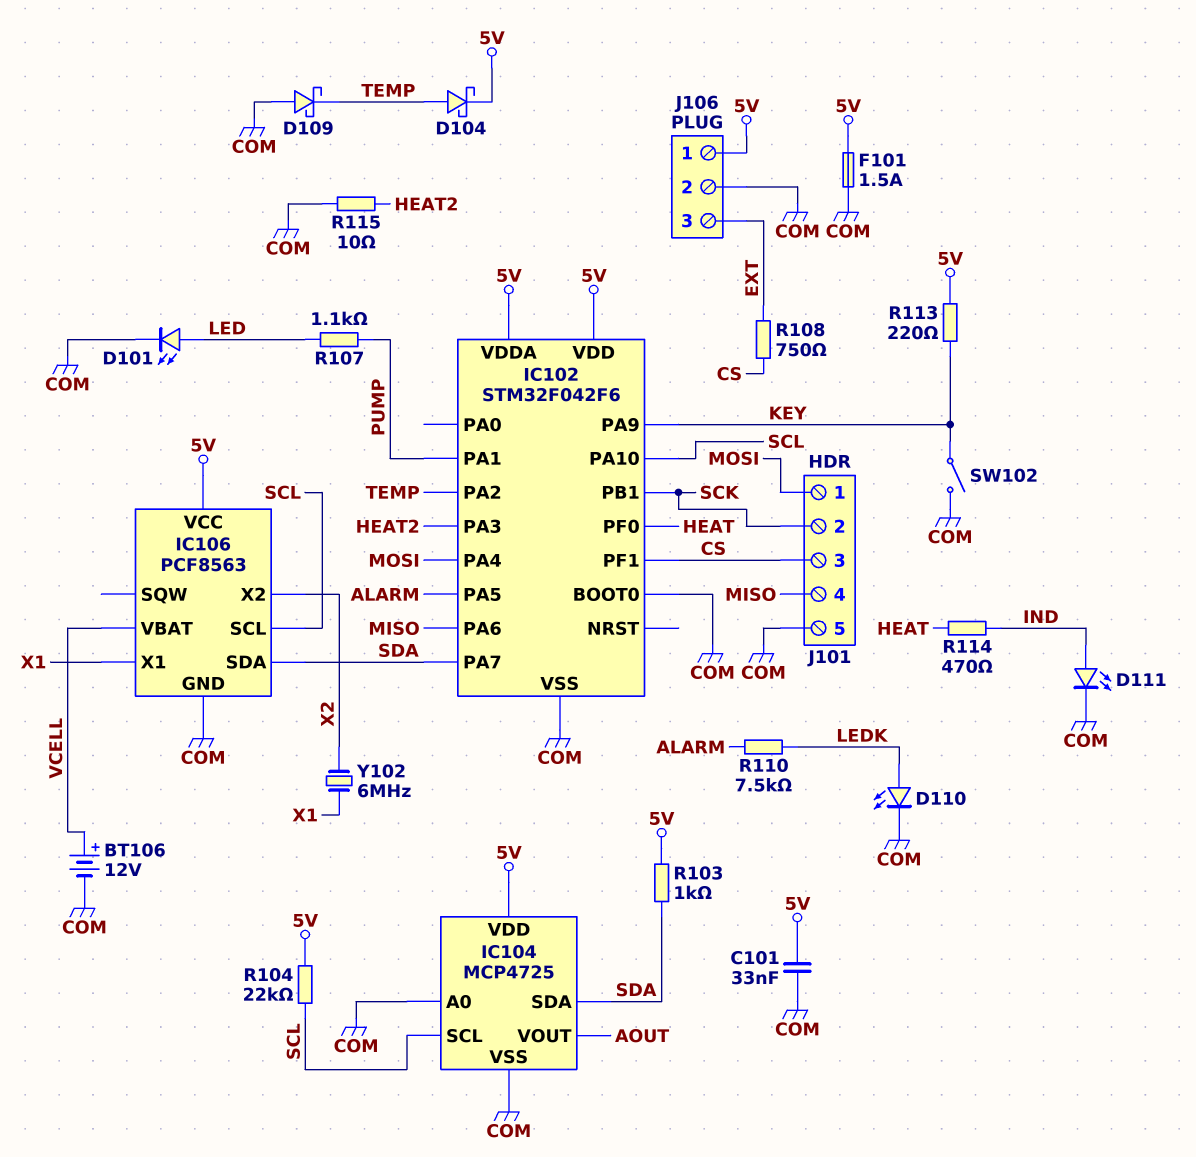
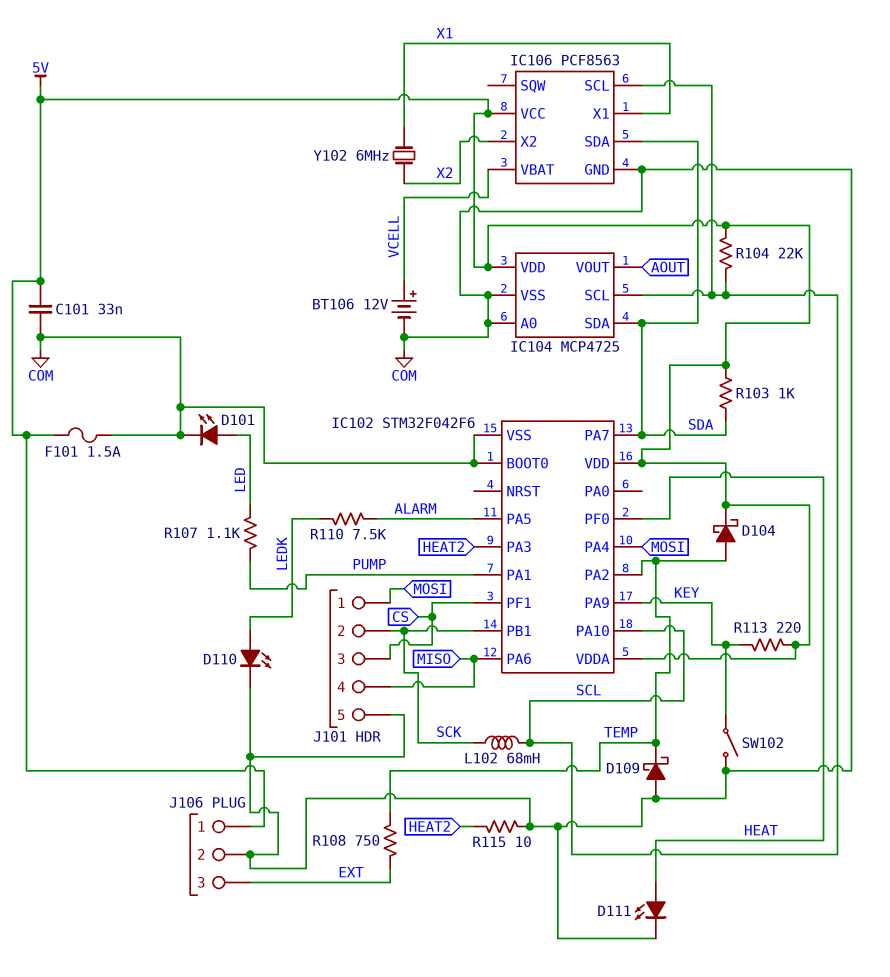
D111: LED (A IND, K COM) -> LED (A HEAT, K COM)
L102: none -> 68mH (SCK, SCL)
R108: 750 (CS, EXT) -> 750 (EXT, TEMP)
R114: 470 (HEAT, IND) -> none

